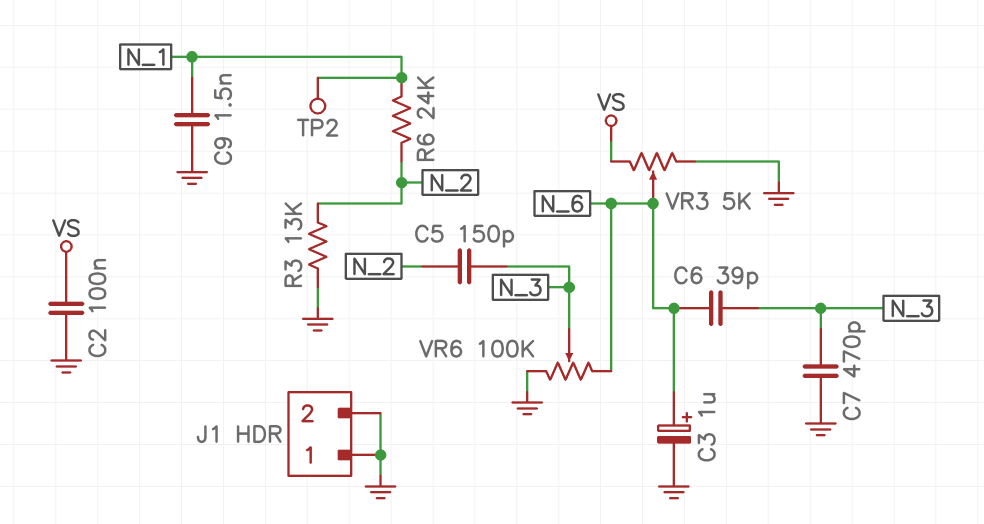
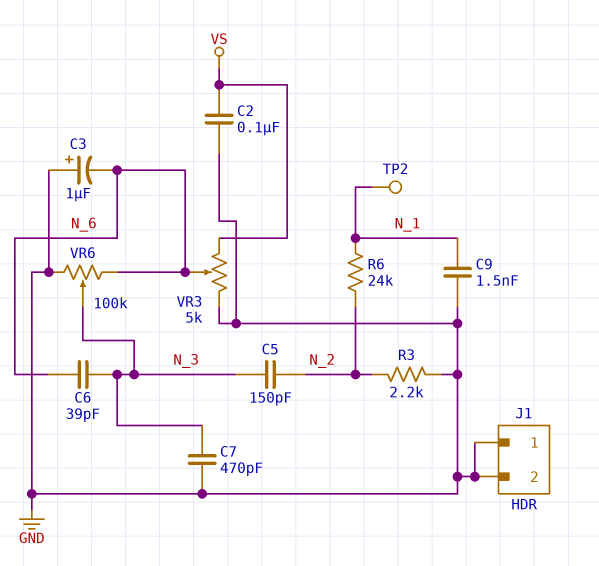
C3: 1uF (plus N_6, minus GND) -> 1uF (plus GND, minus N_6)
R3: 13k (GND, N_2) -> 2.2k (GND, N_2)

